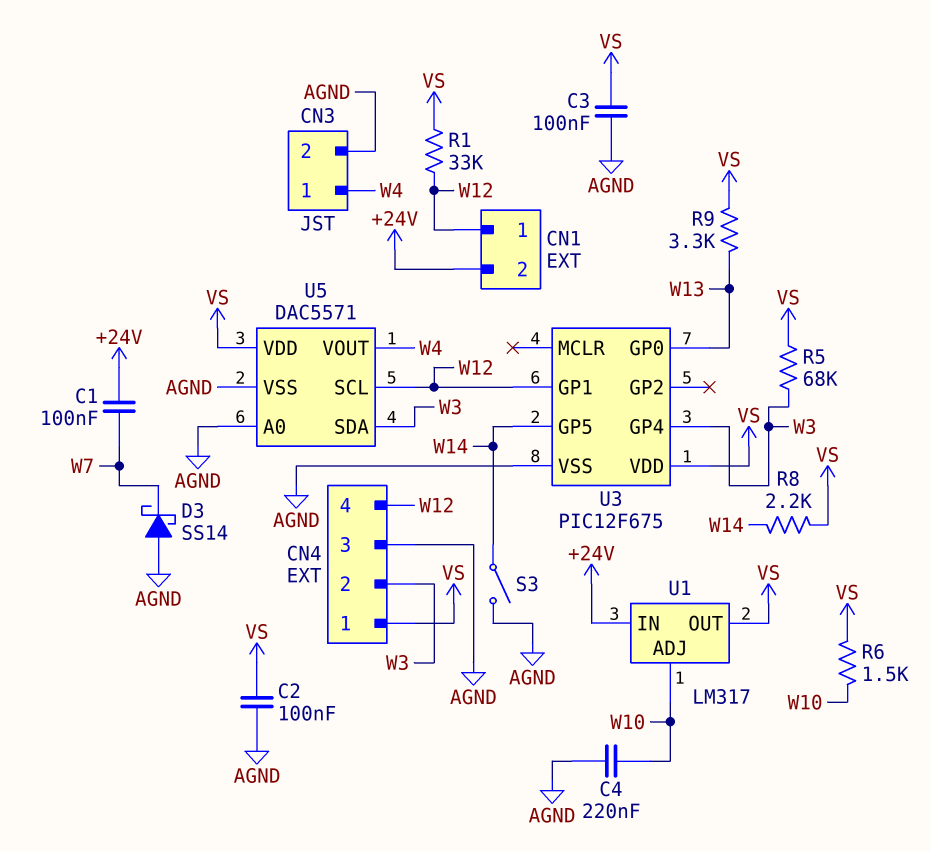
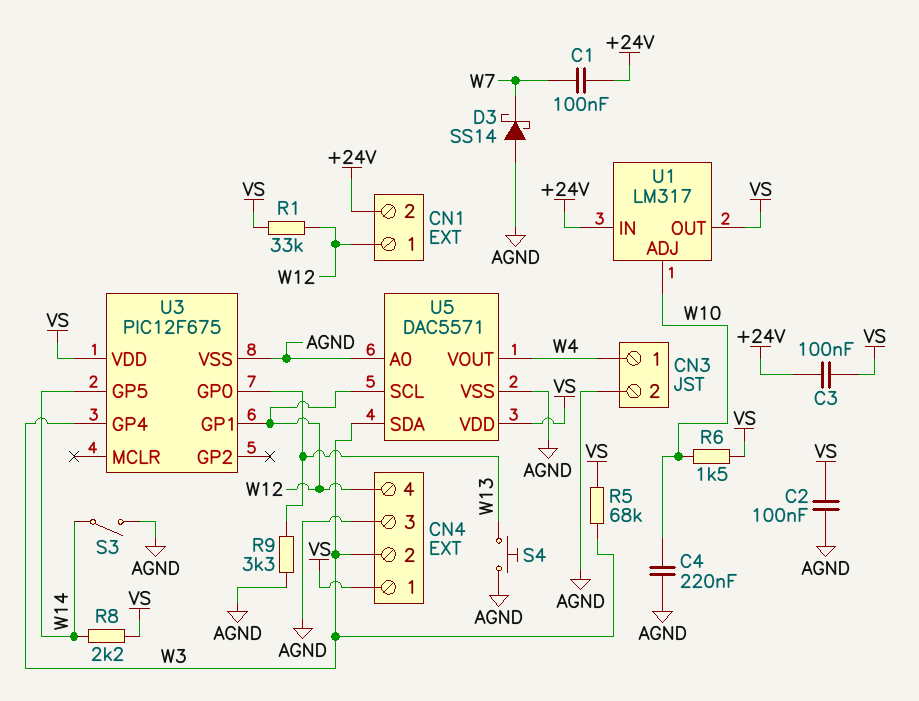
C3: 100nF (AGND, VS) -> 100nF (+24V, VS)
R9: 3.3k (VS, W13) -> 3.3k (AGND, W13)
S4: none -> button (AGND, W13)

